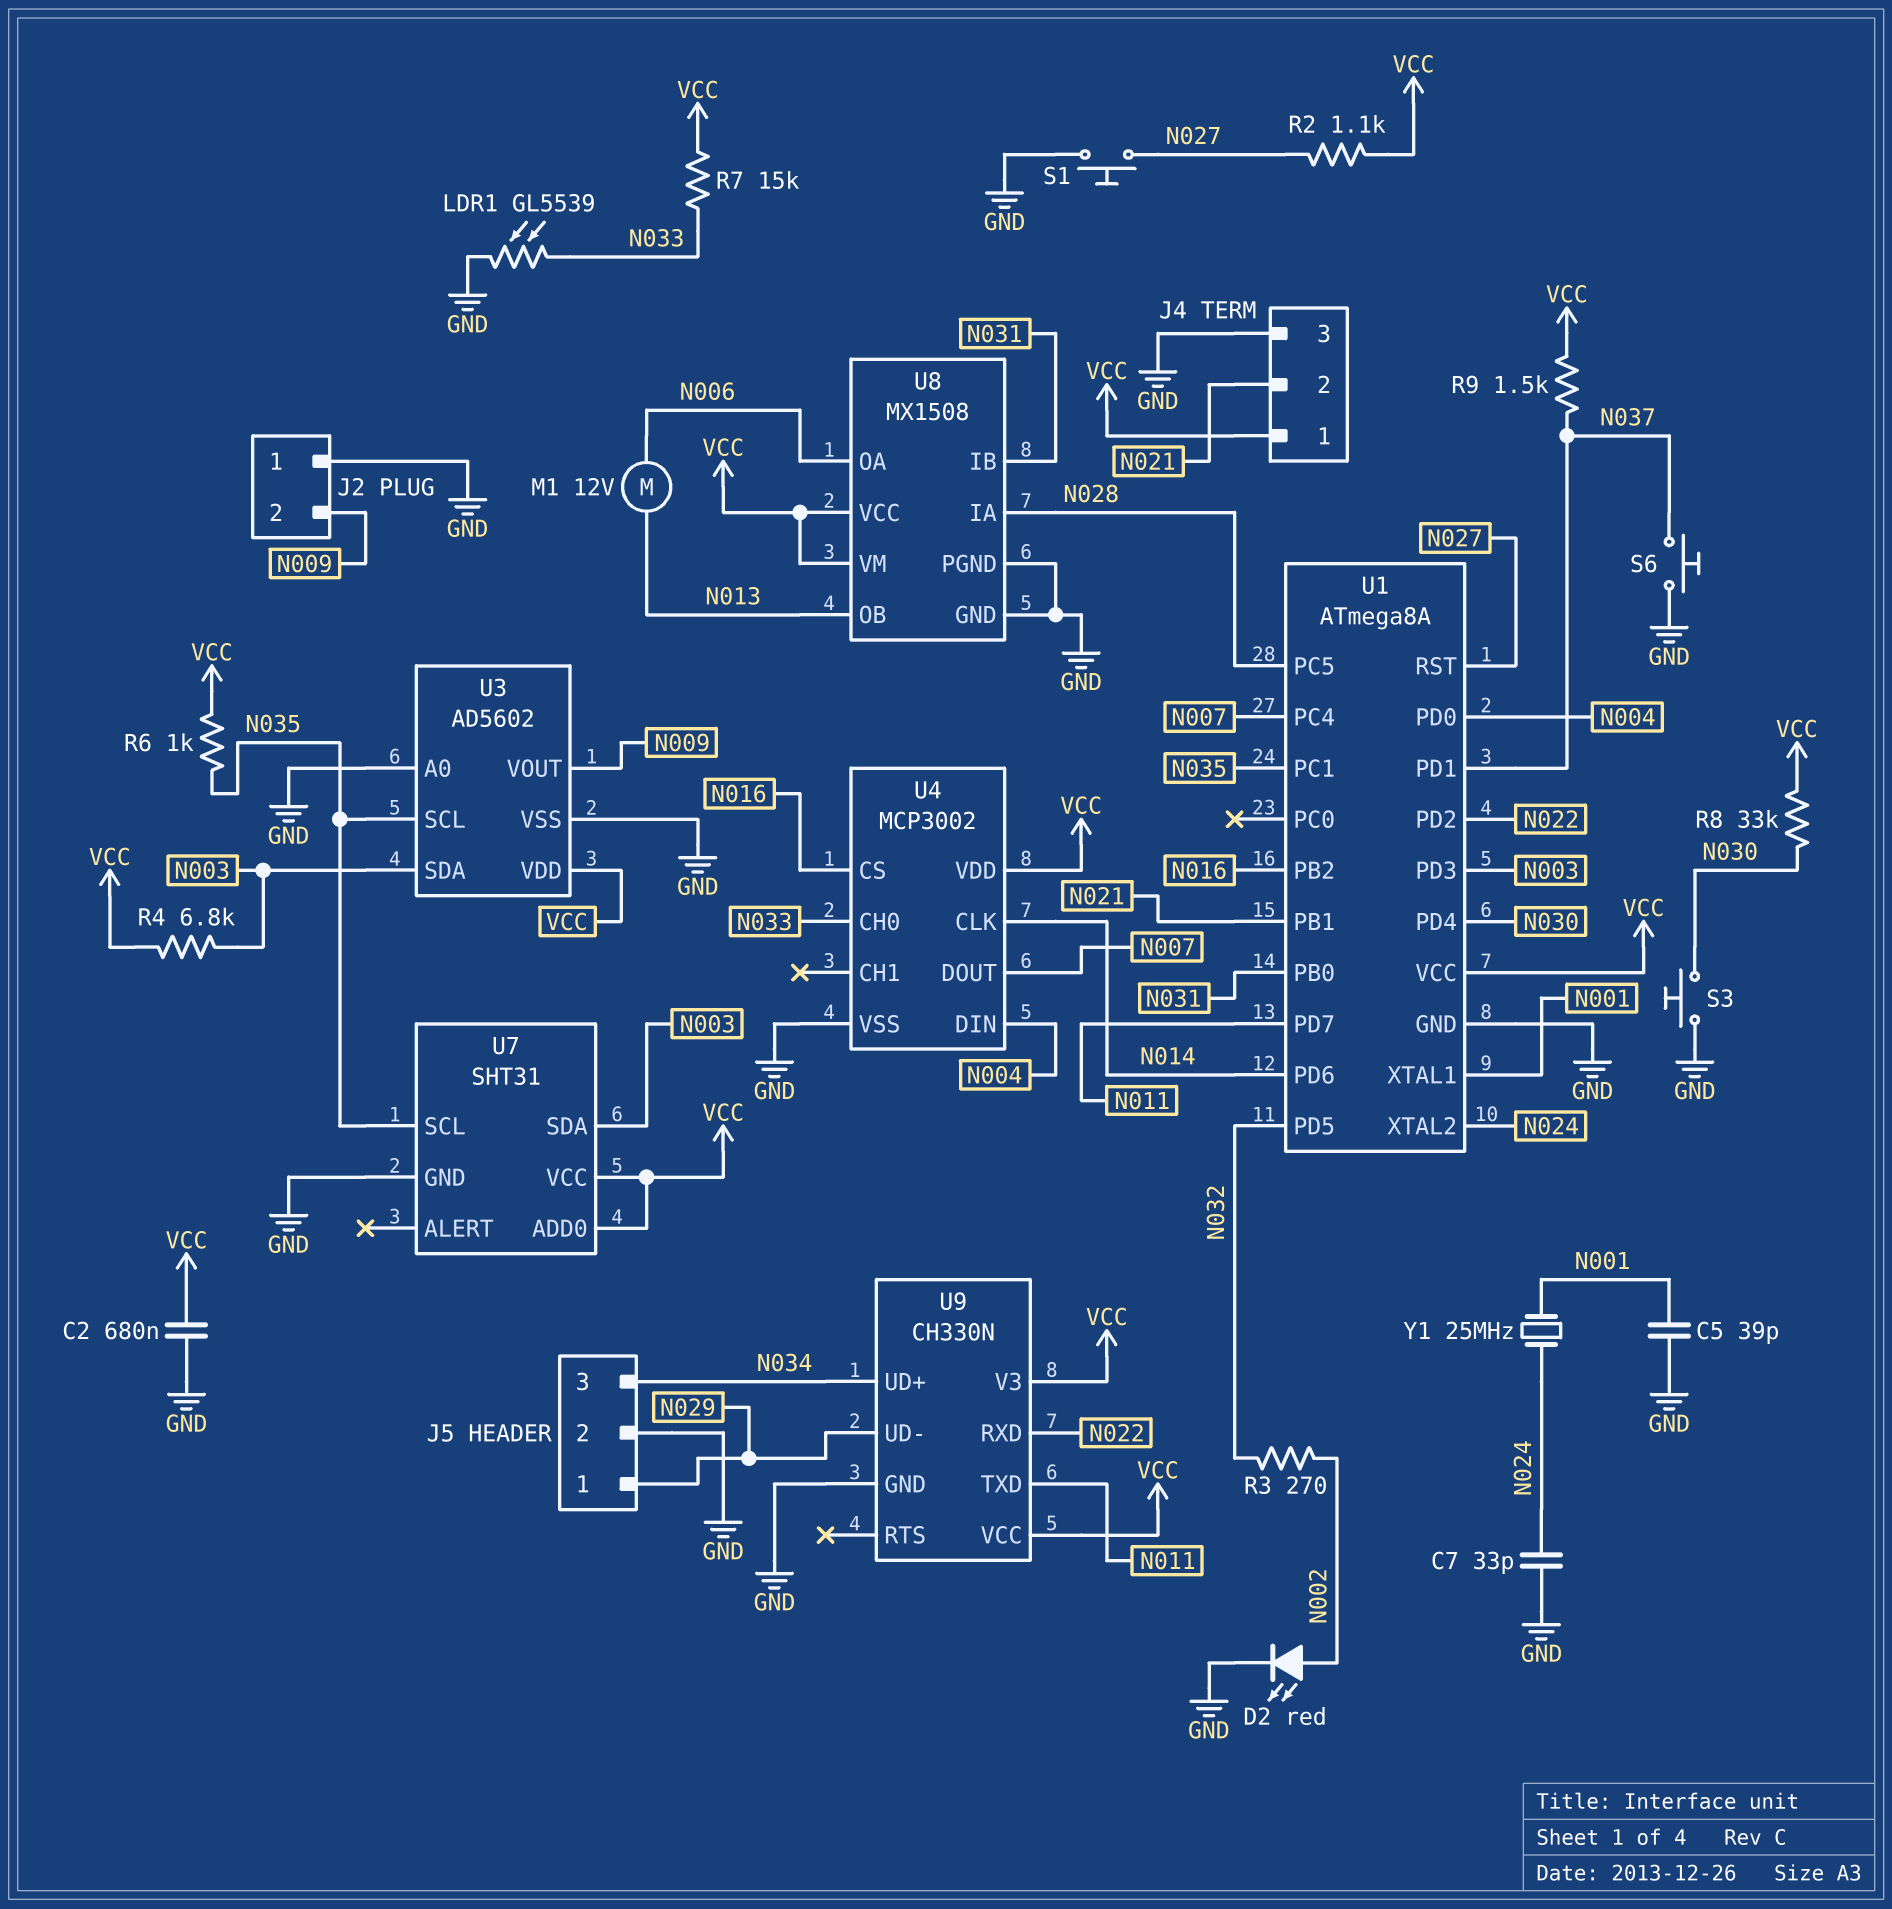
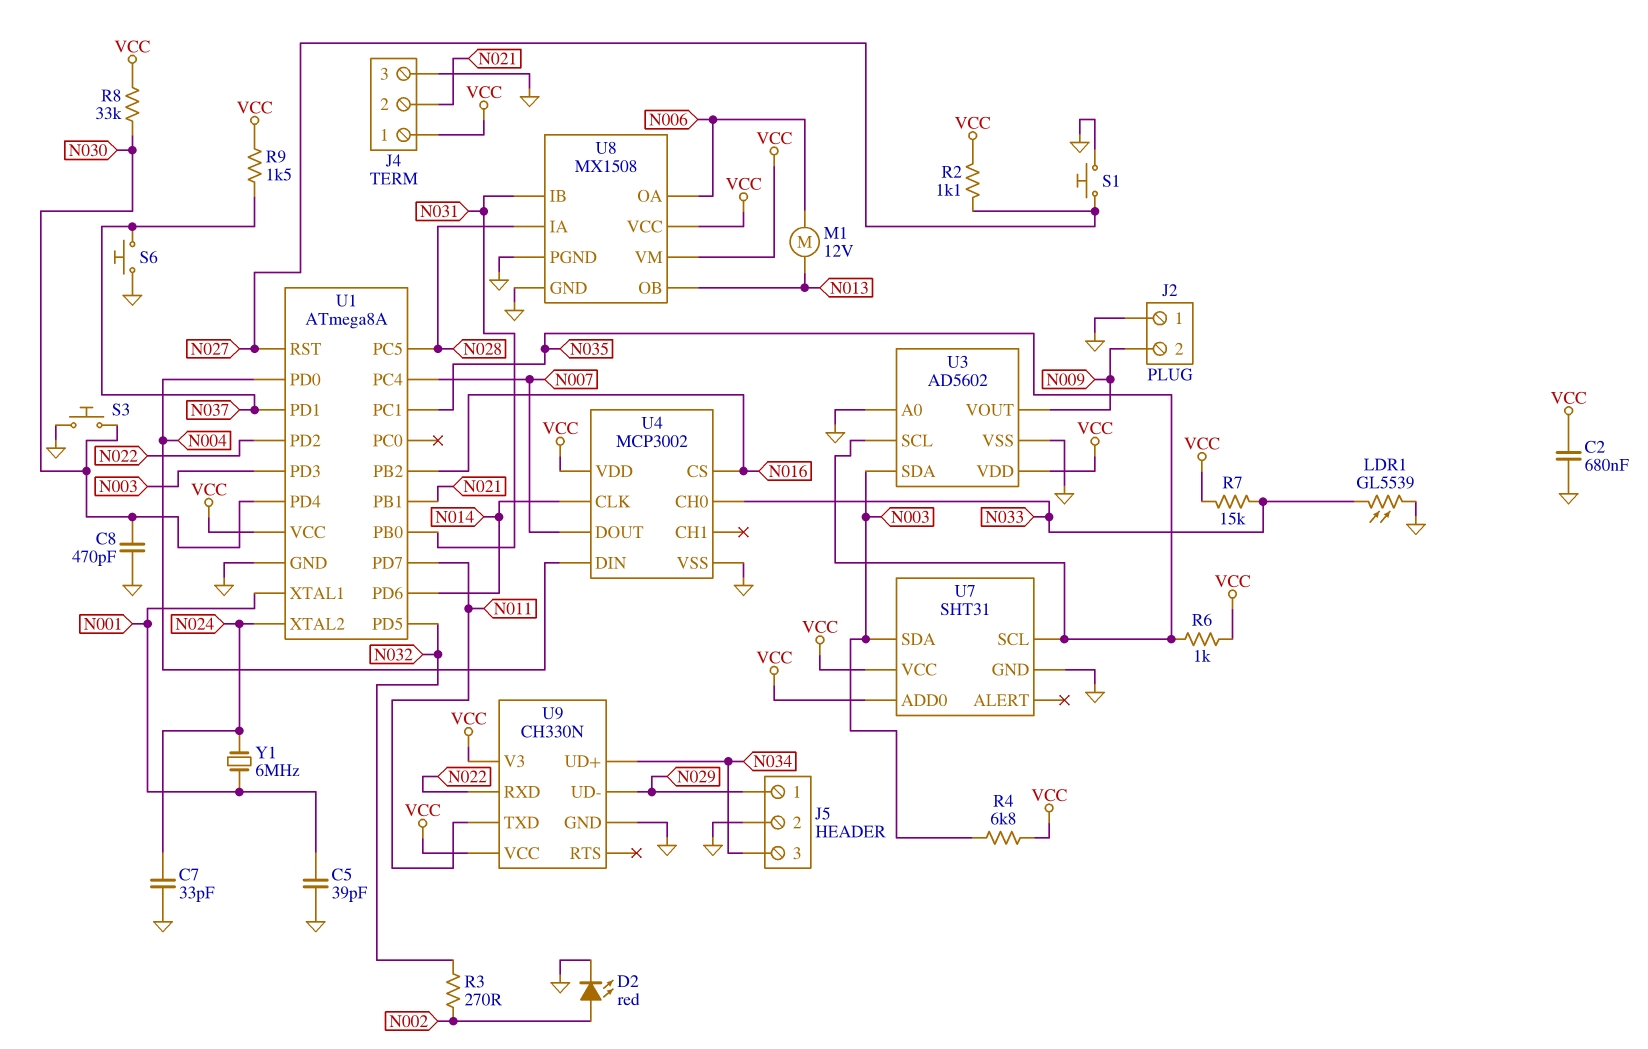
C8: none -> 470pF (GND, N030)
Y1: 25MHz (N001, N024) -> 6MHz (N001, N024)

